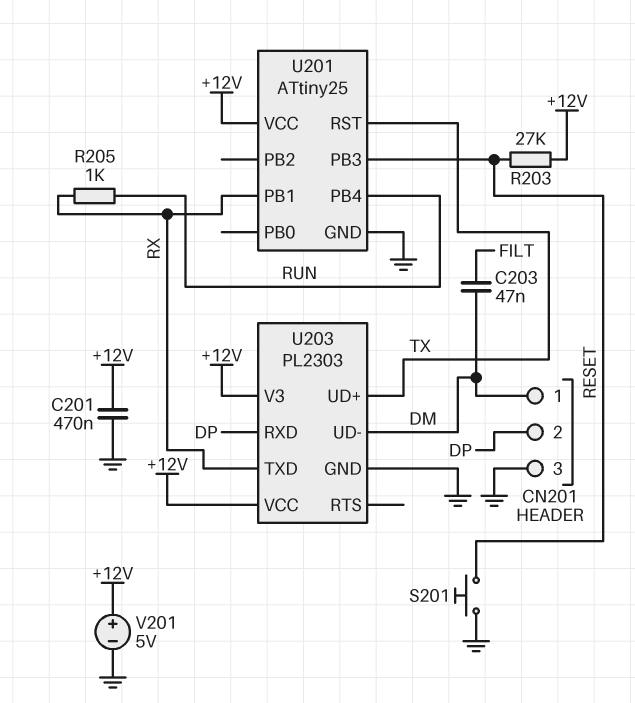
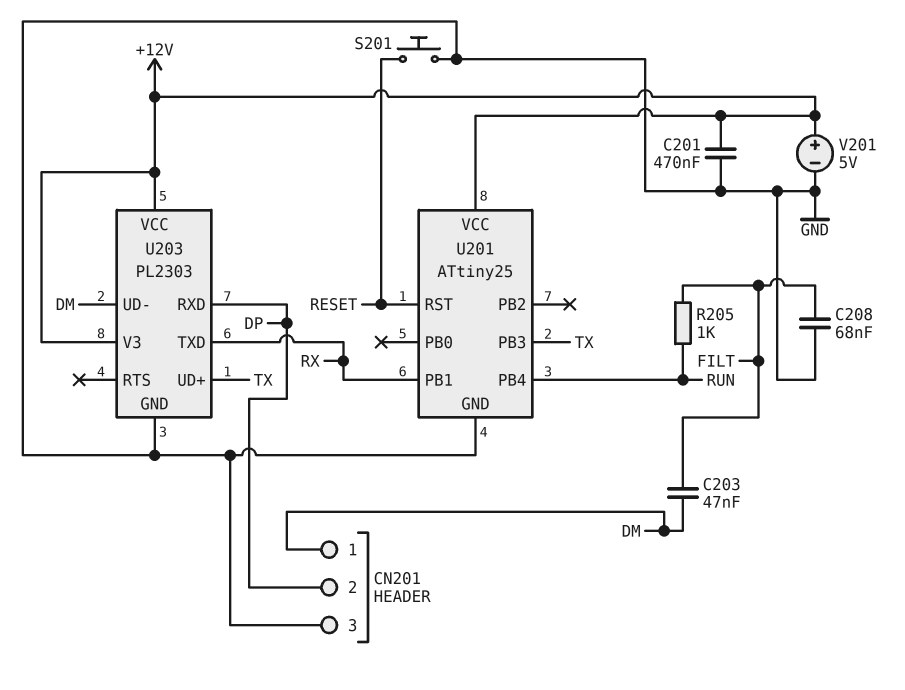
C208: none -> 68nF (FILT, GND)
R203: 27k (+12V, RESET) -> none
R205: 1k (RUN, RX) -> 1k (FILT, RUN)
U201 pin PB3: RESET -> TX
U201 pin RST: TX -> RESET

